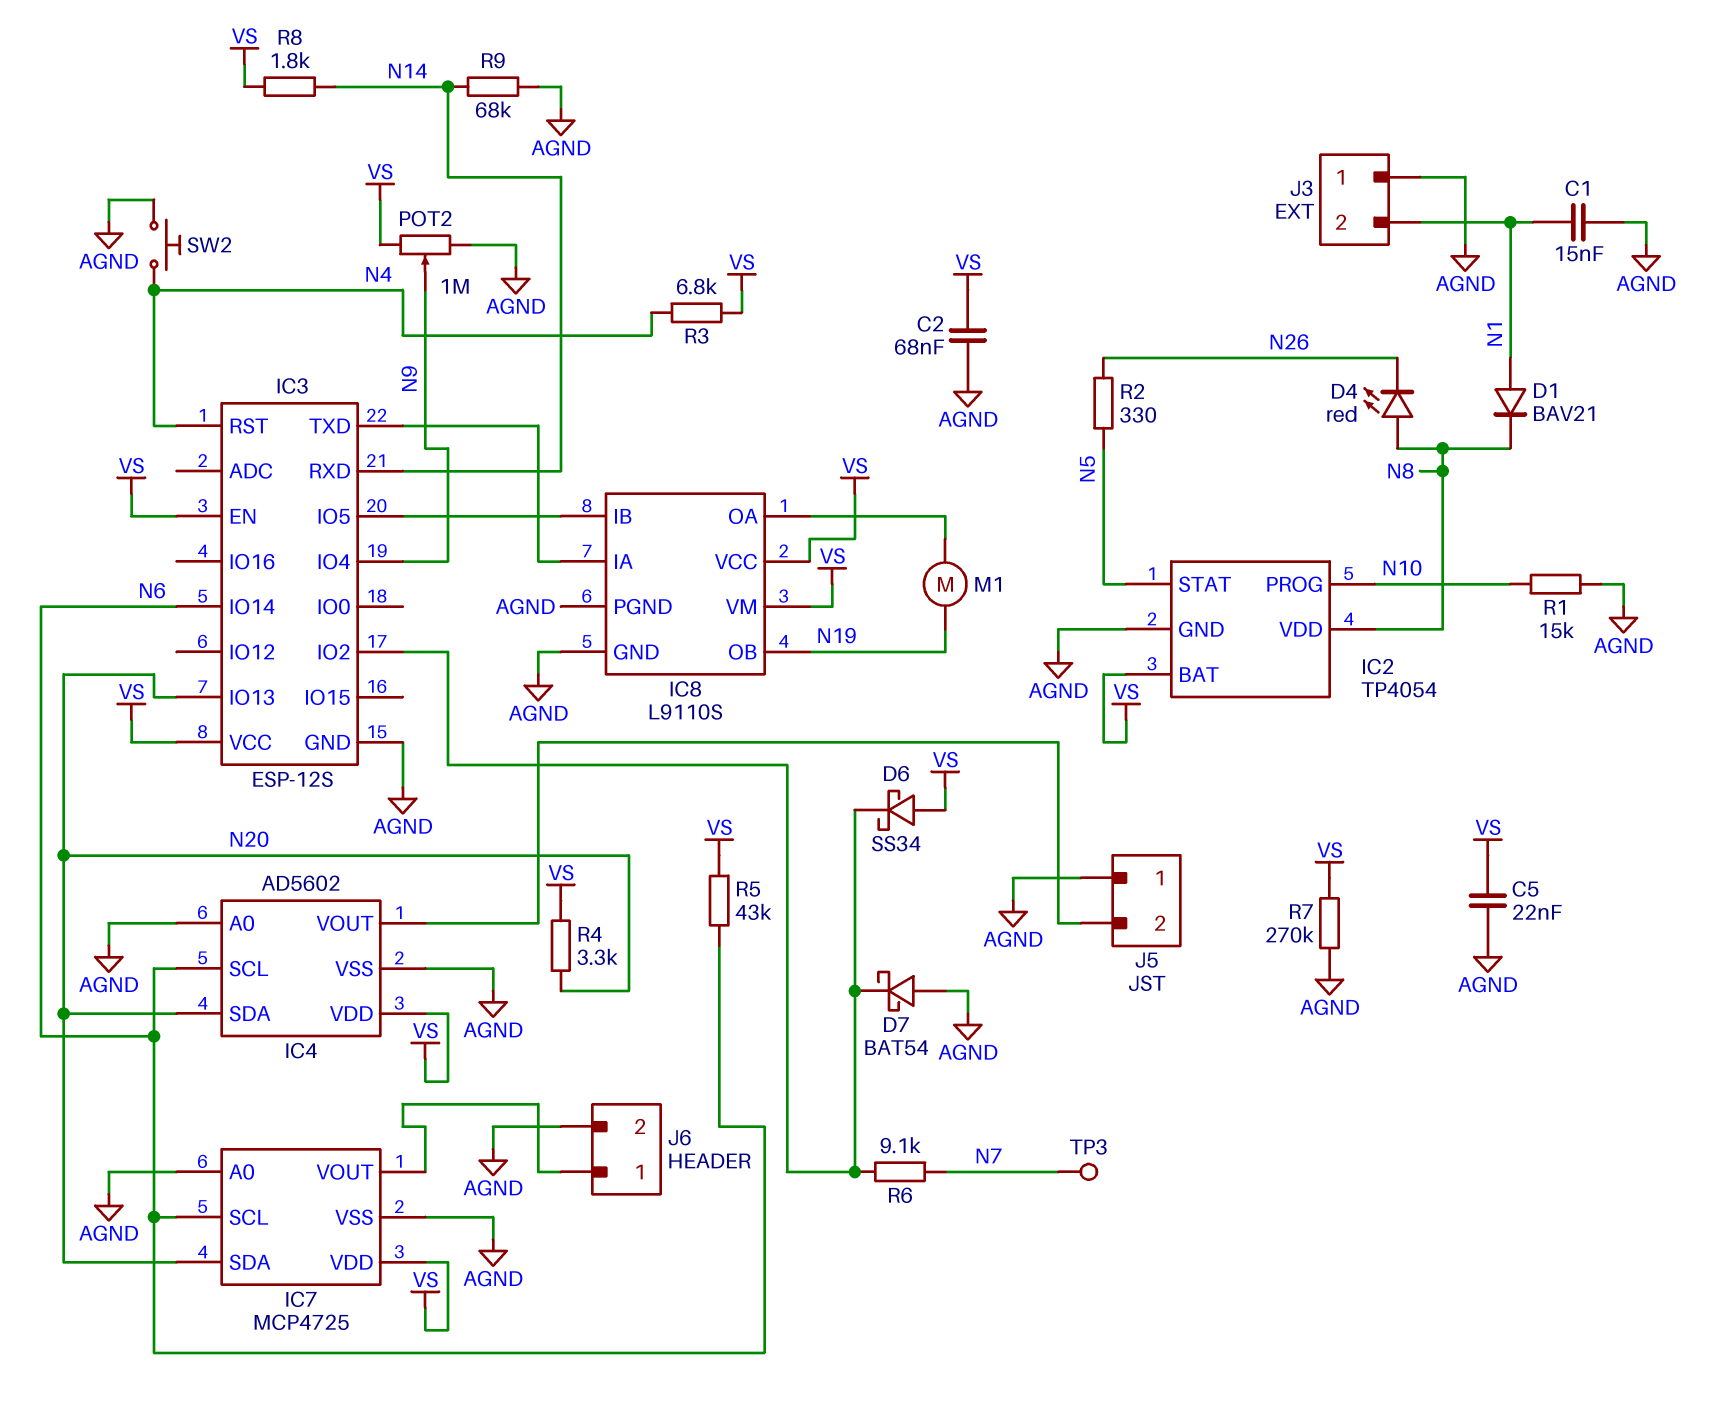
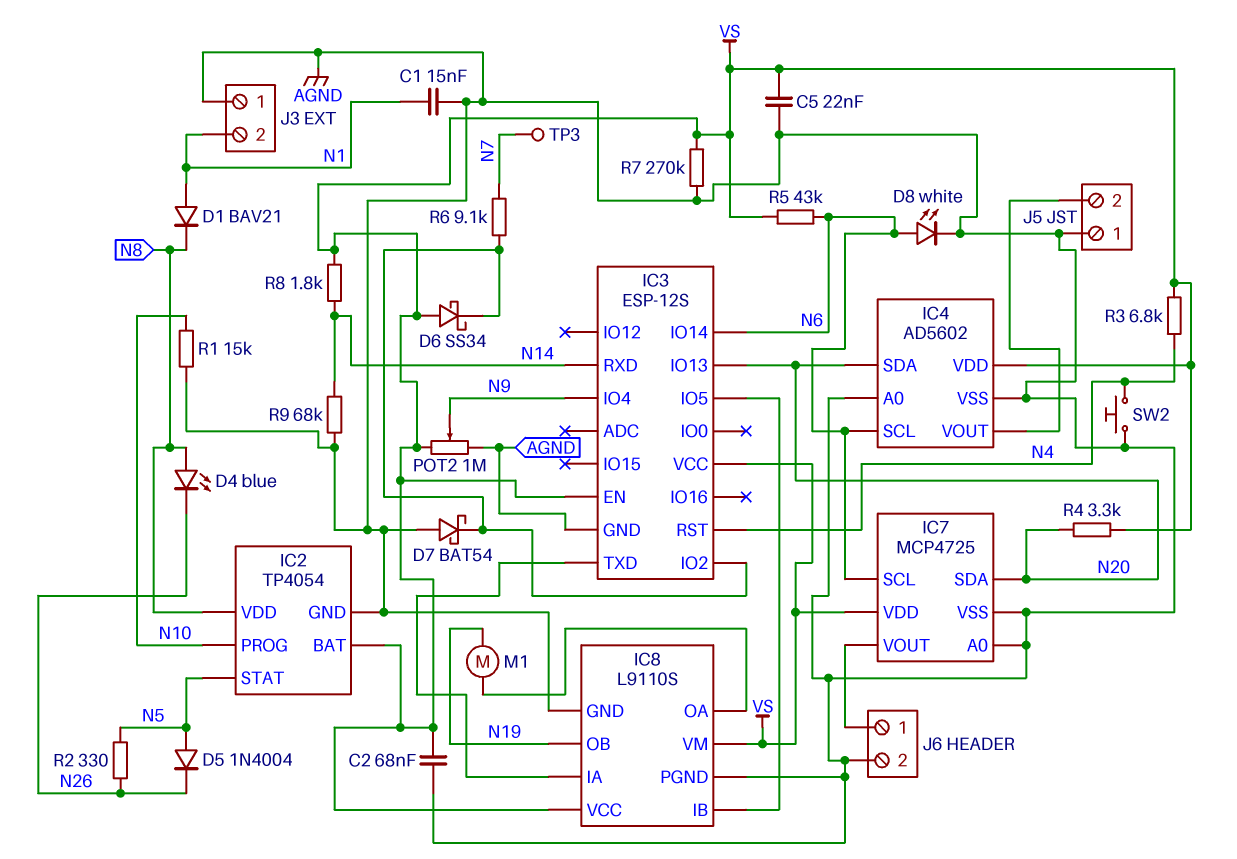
D4: LED red (A N8, K N26) -> LED blue (A N8, K N26)
D5: none -> diode 1N4004 (A N5, K N26)
D8: none -> LED white (A N6, K AGND)

